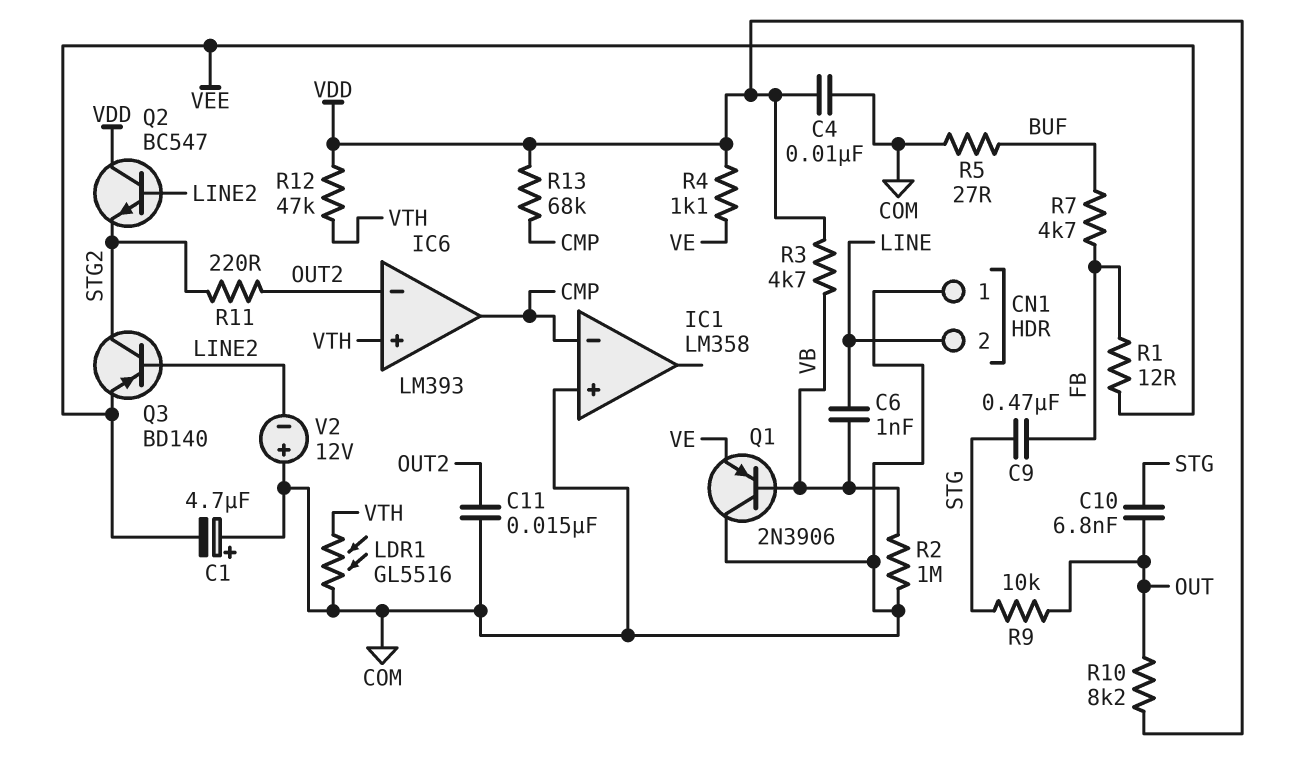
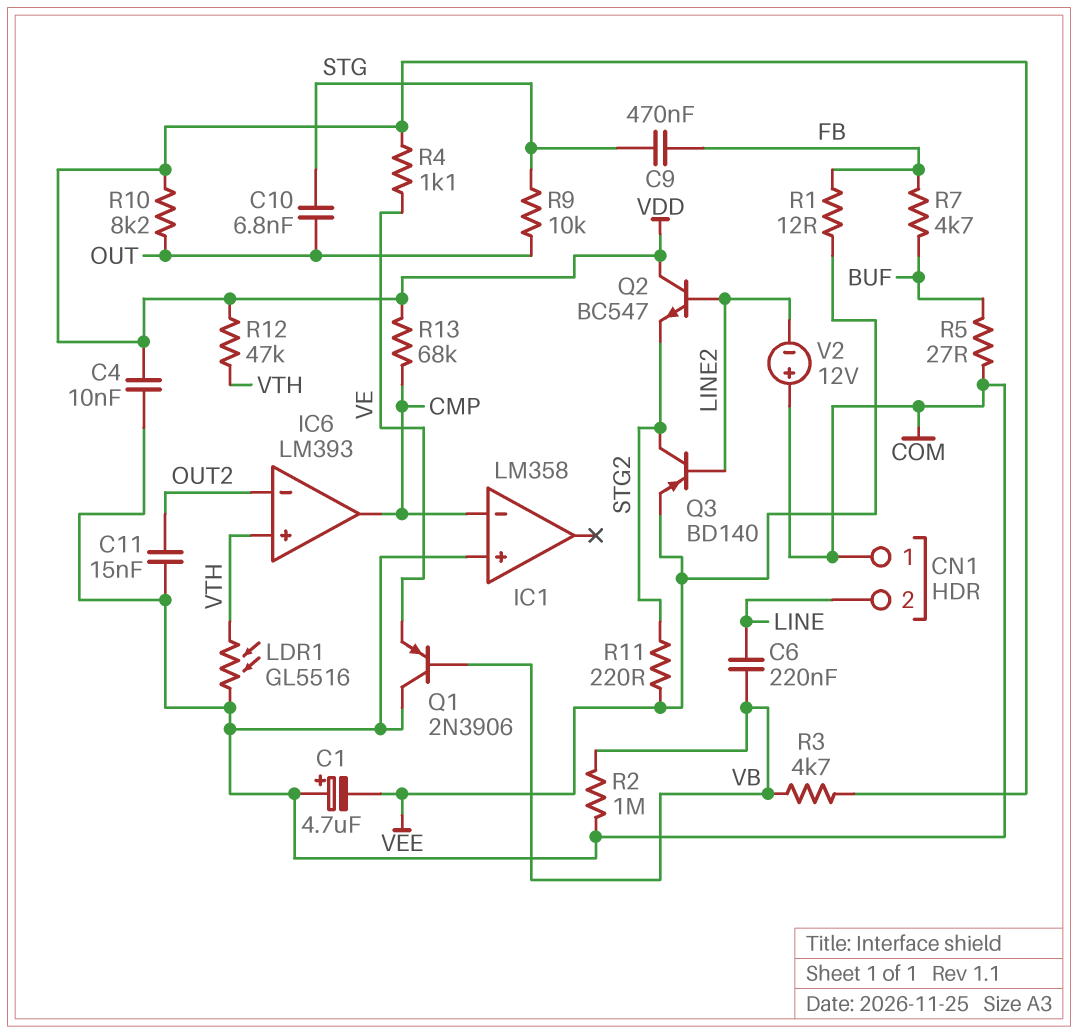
C6: 1nF (LINE, VB) -> 220nF (LINE, VB)
R11: 220 (OUT2, STG2) -> 220 (STG2, VEE)

